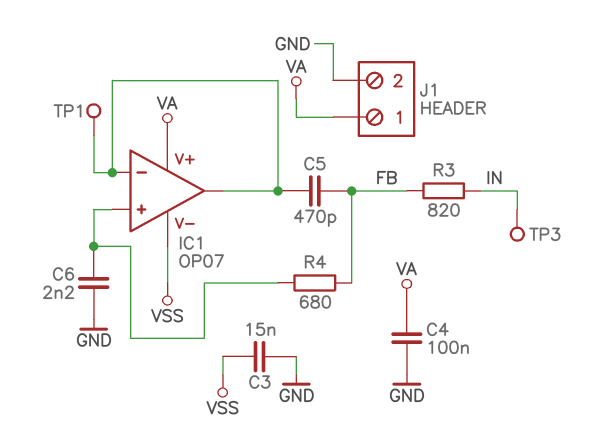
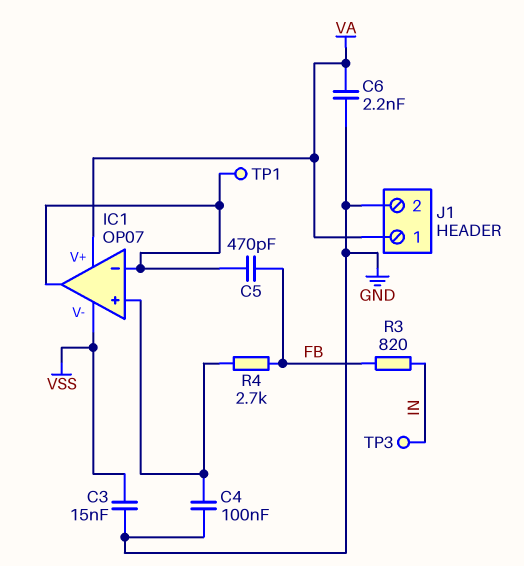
C4: 100nF (GND, VA) -> 100nF (GND, IC1/in+)
C6: 2.2nF (GND, IC1/in+) -> 2.2nF (GND, VA)
R4: 680 (FB, IC1/in+) -> 2.7k (FB, IC1/in+)

